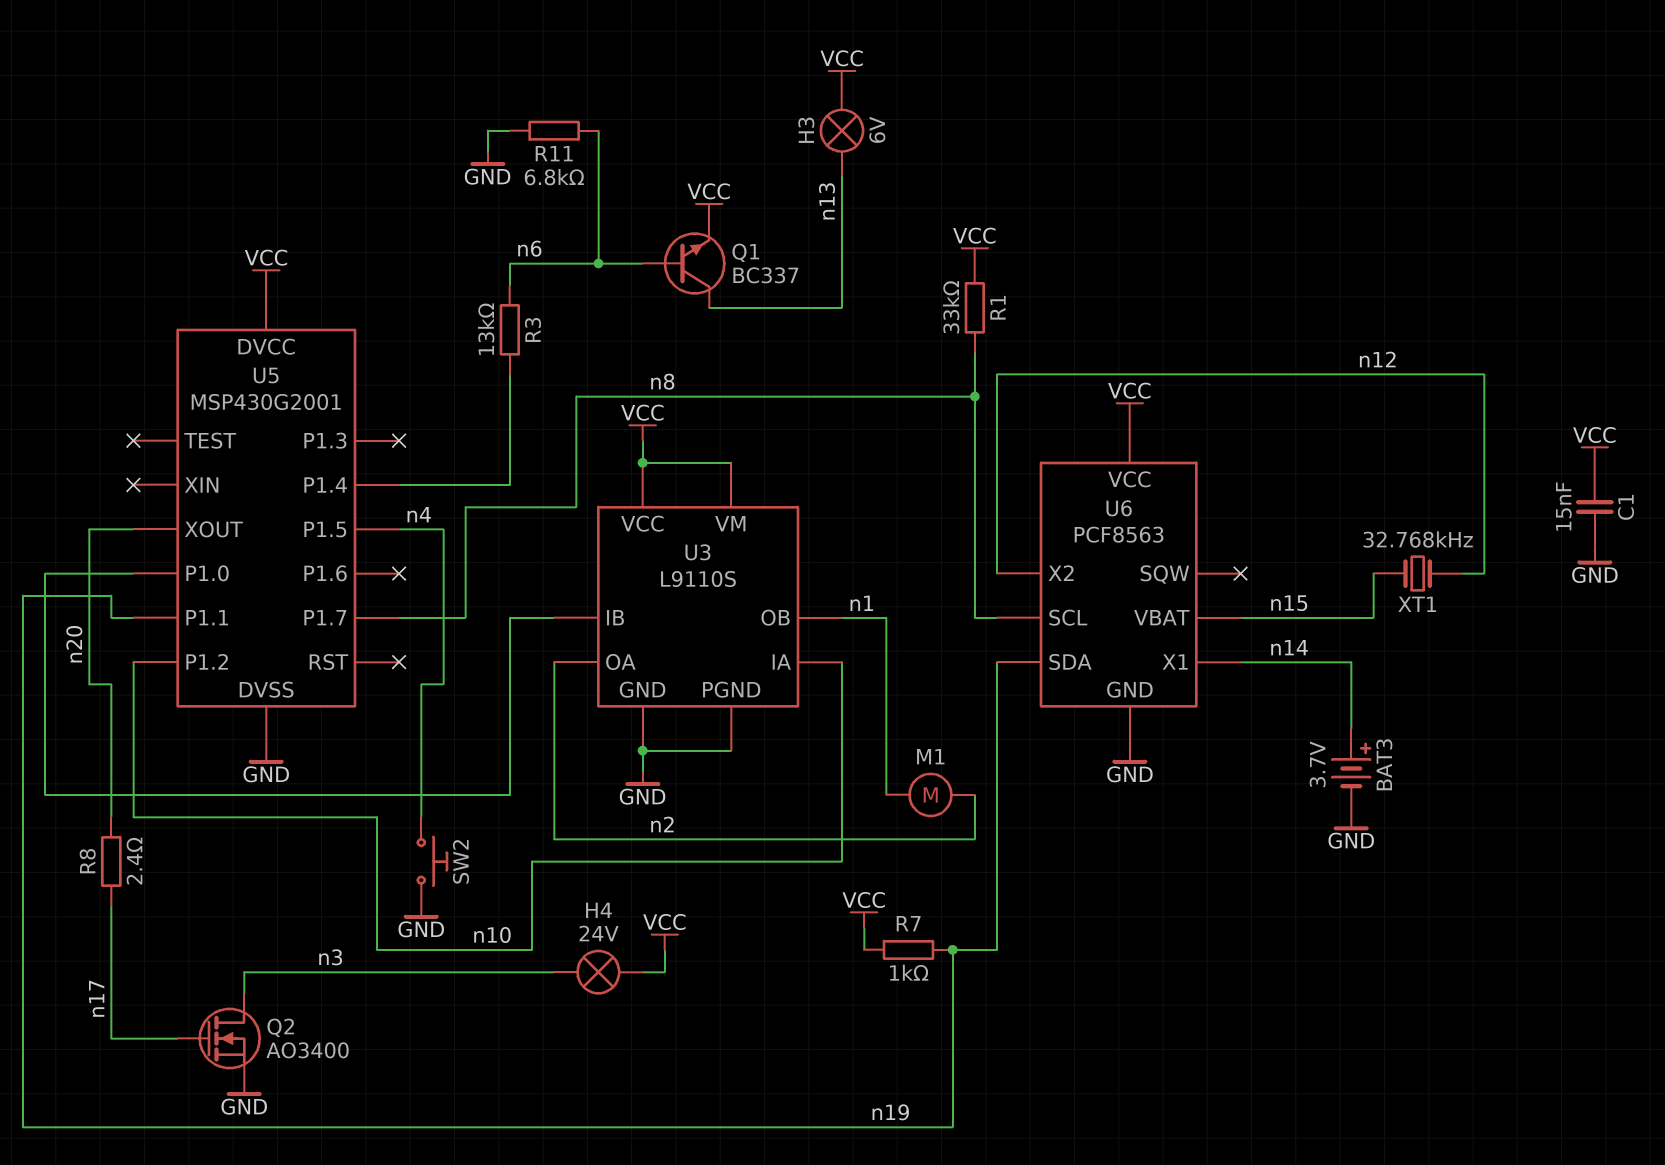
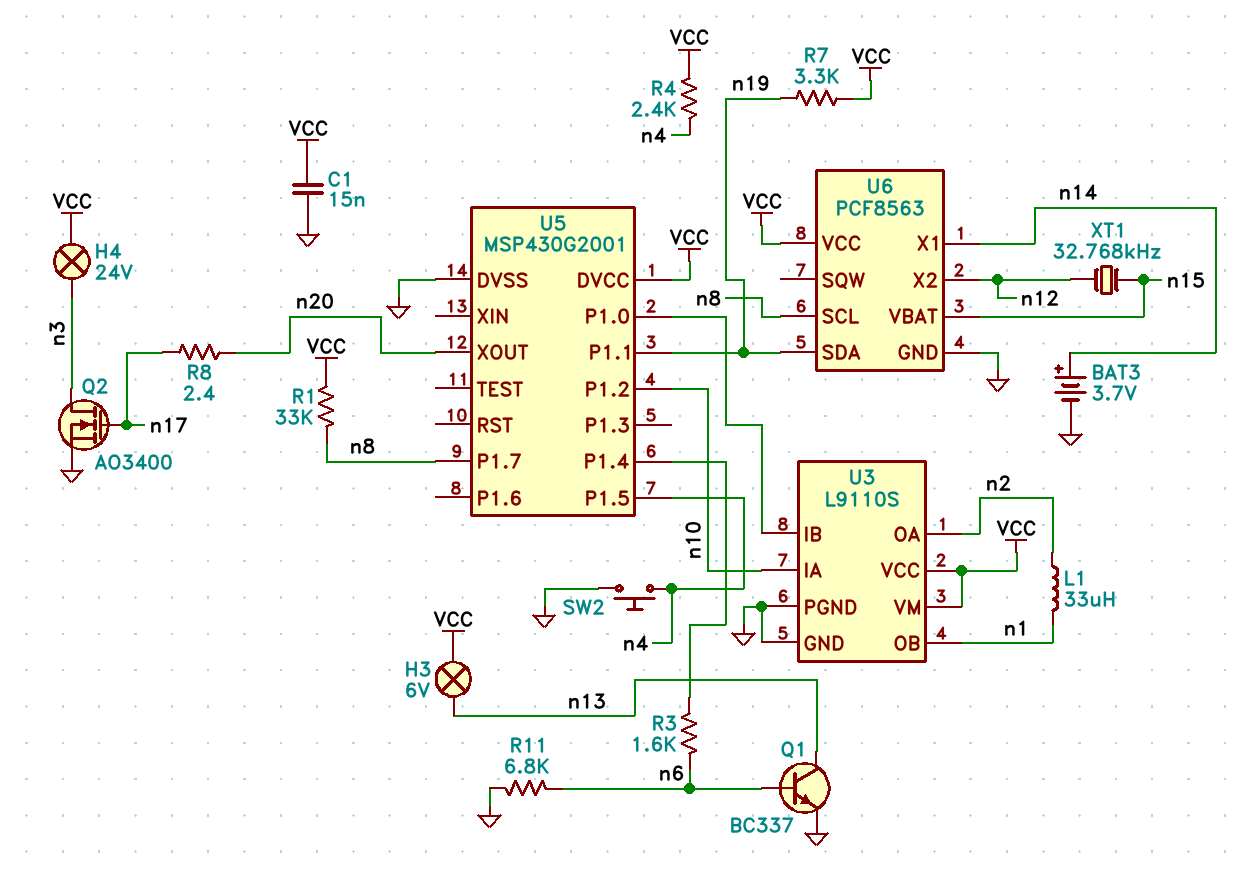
L1: none -> 33uH (n1, n2)
M1: motor (n1, n2) -> none
Q1: NPN BC337 (B n6, C n13, E VCC) -> NPN BC337 (B n6, C n13, E GND)
R3: 13k (U5/P1.4, n6) -> 1.6k (U5/P1.4, n6)
R4: none -> 2.4k (VCC, n4)
R7: 1k (VCC, n19) -> 3.3k (VCC, n19)

